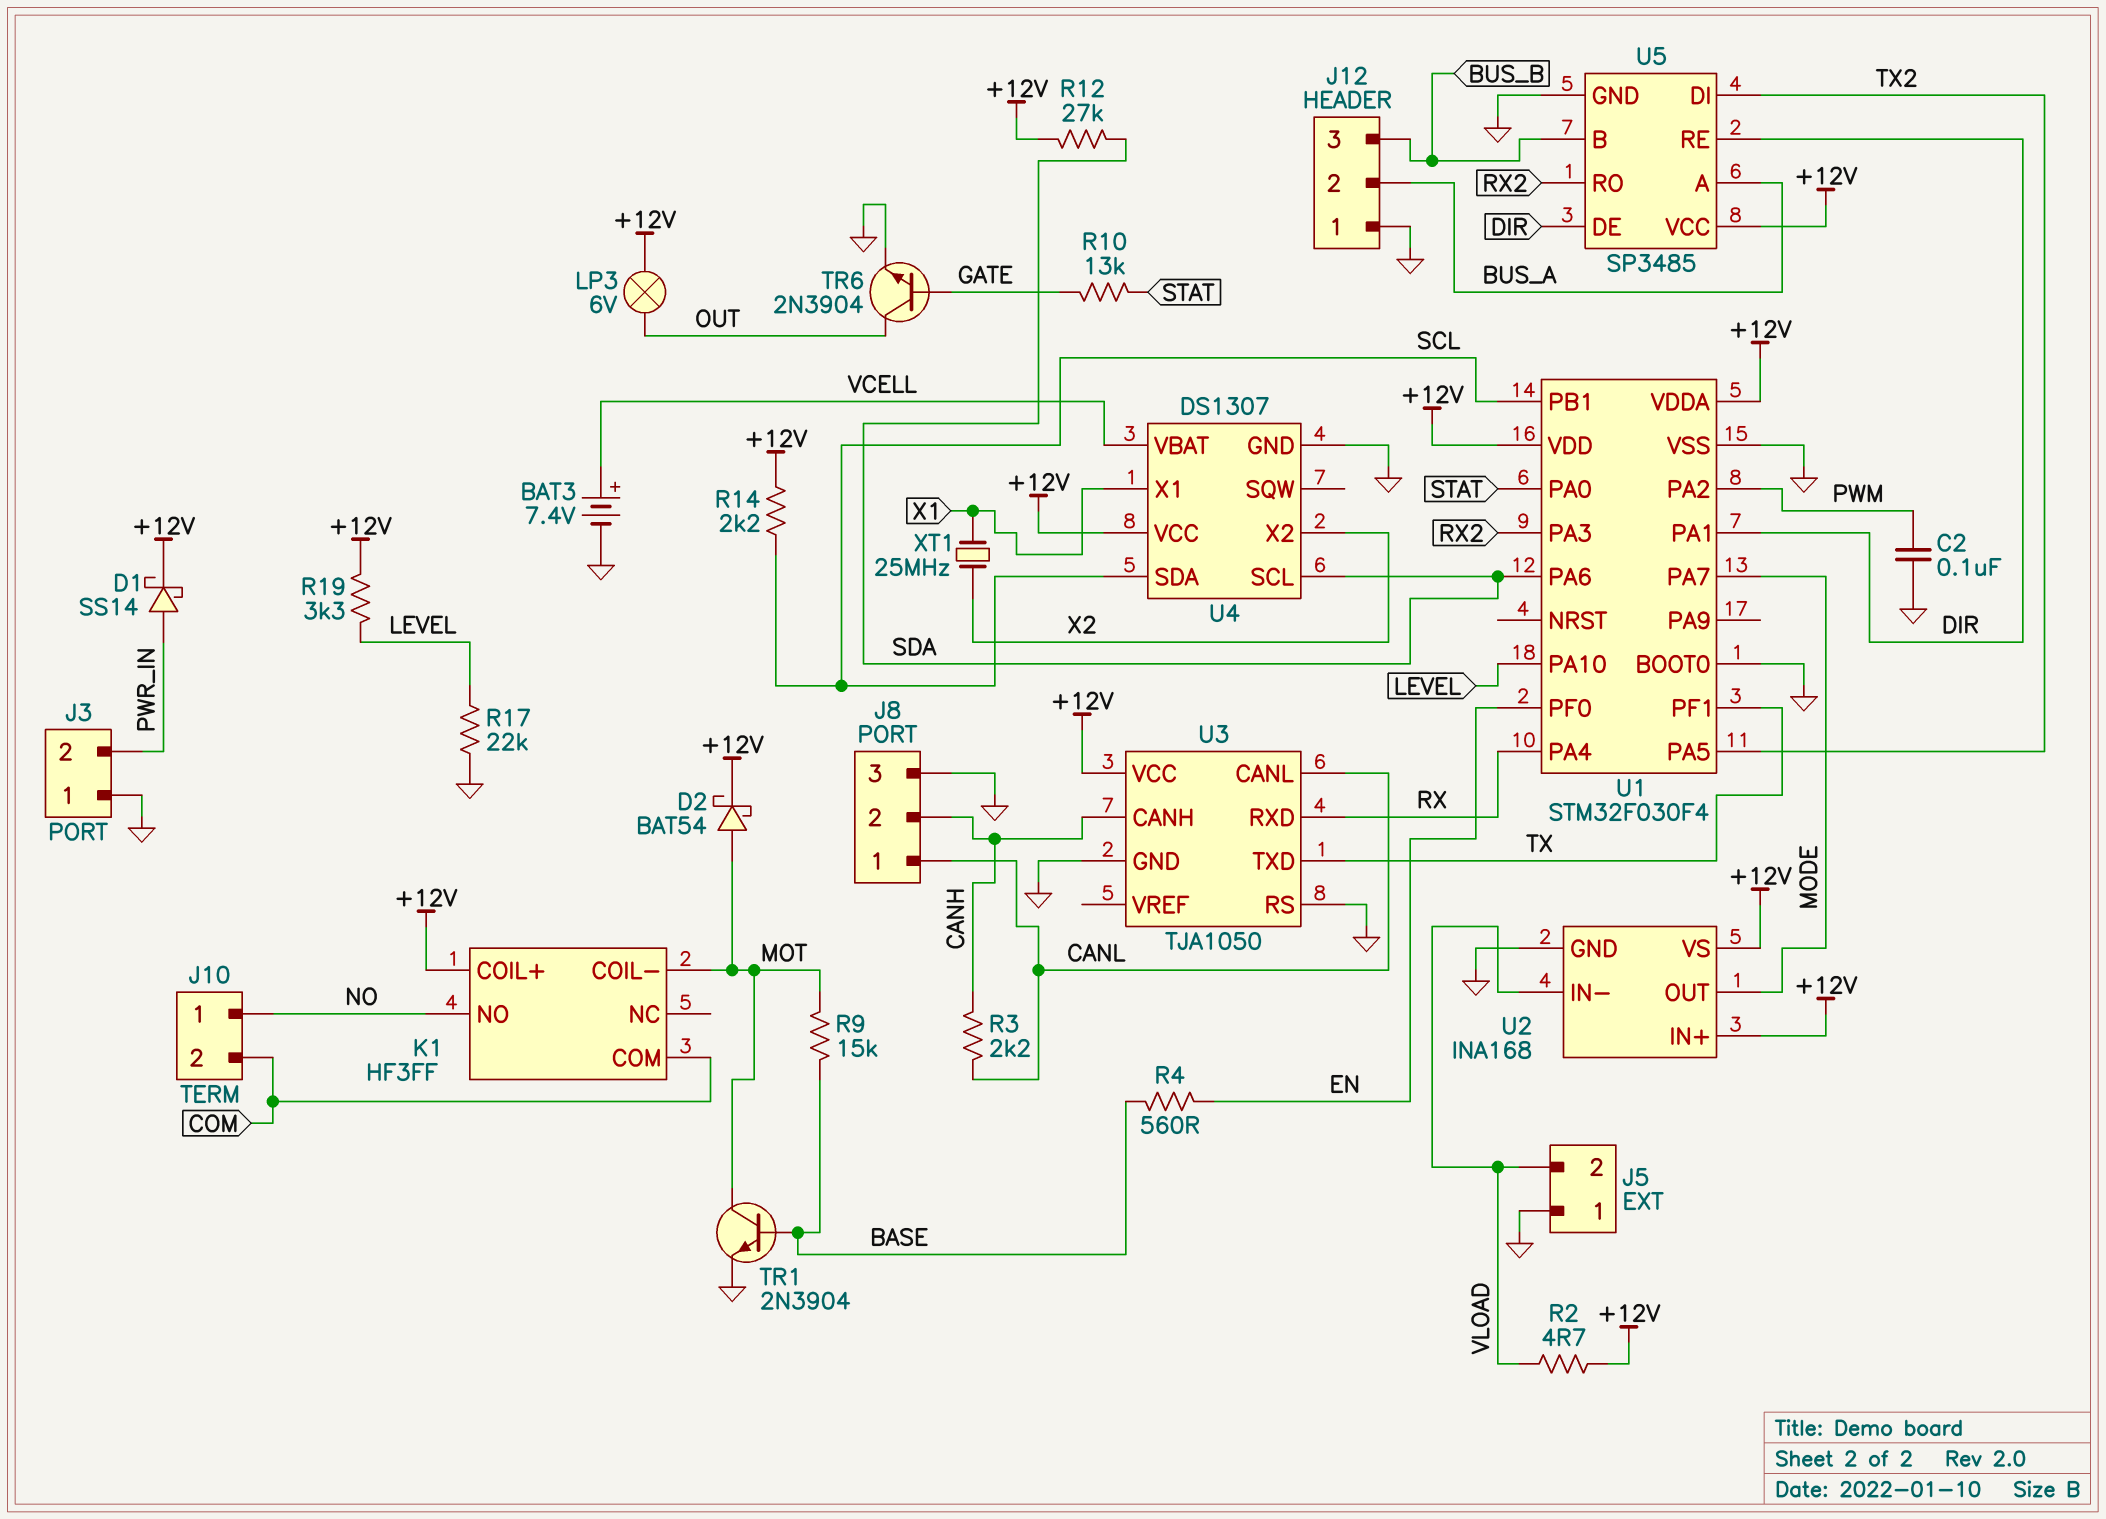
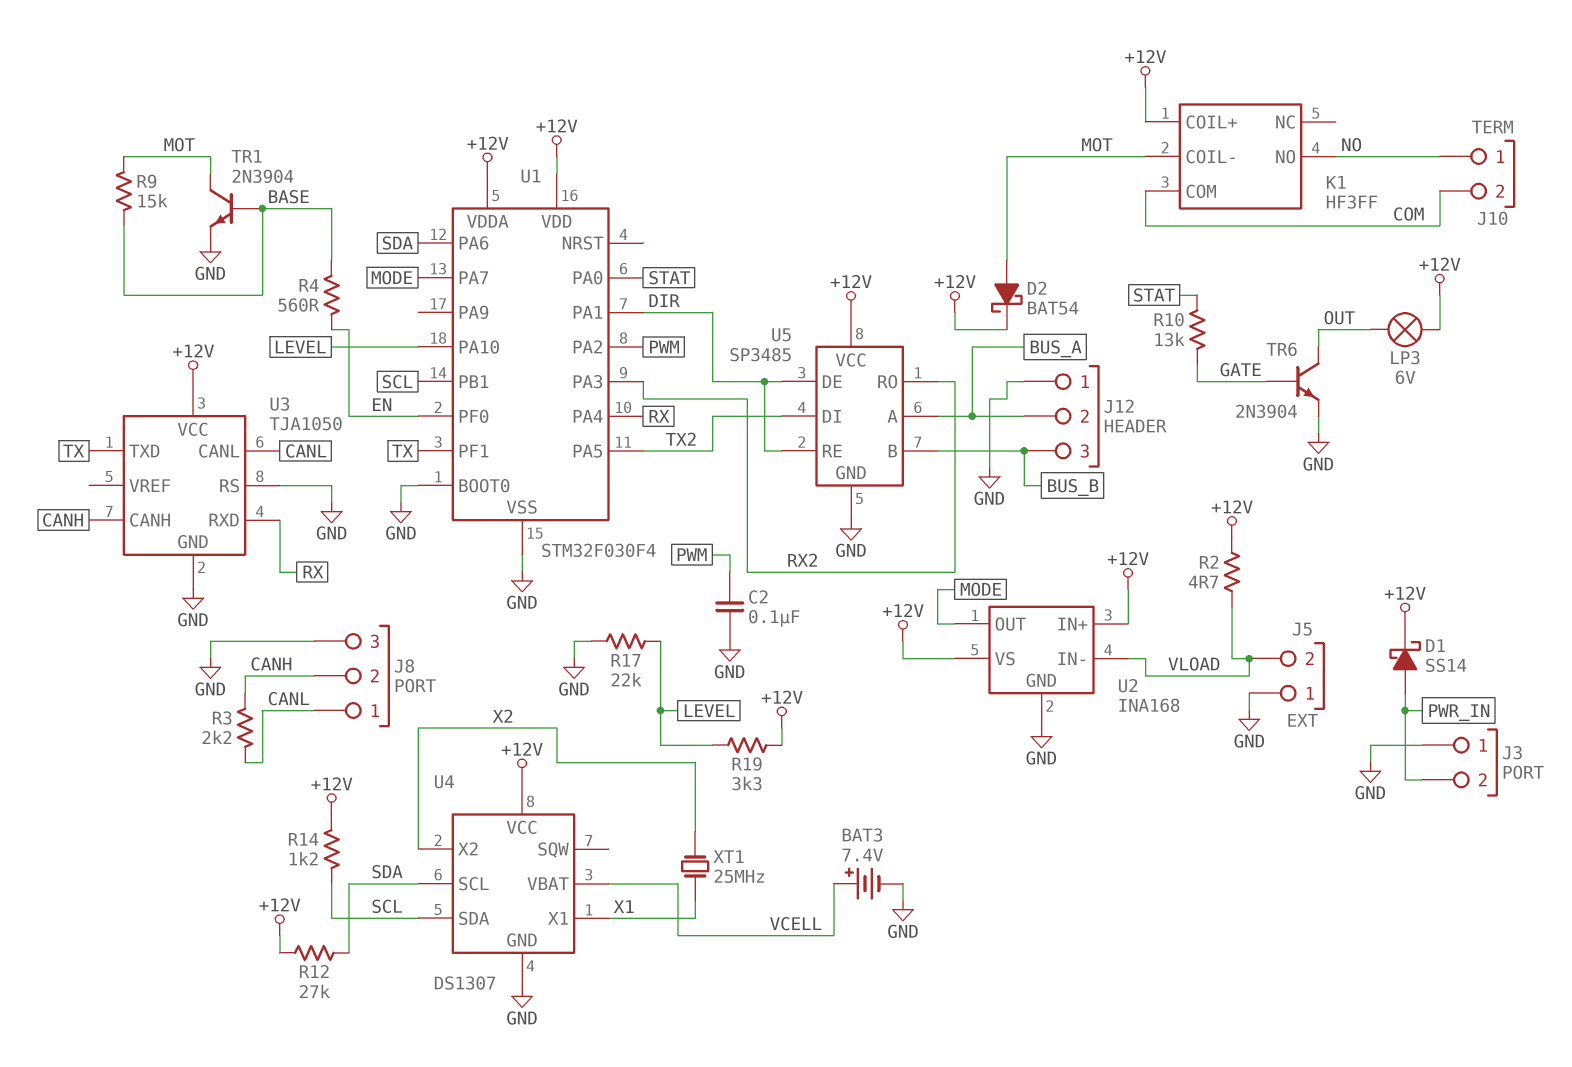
R14: 2.2k (+12V, SCL) -> 1.2k (+12V, SCL)

